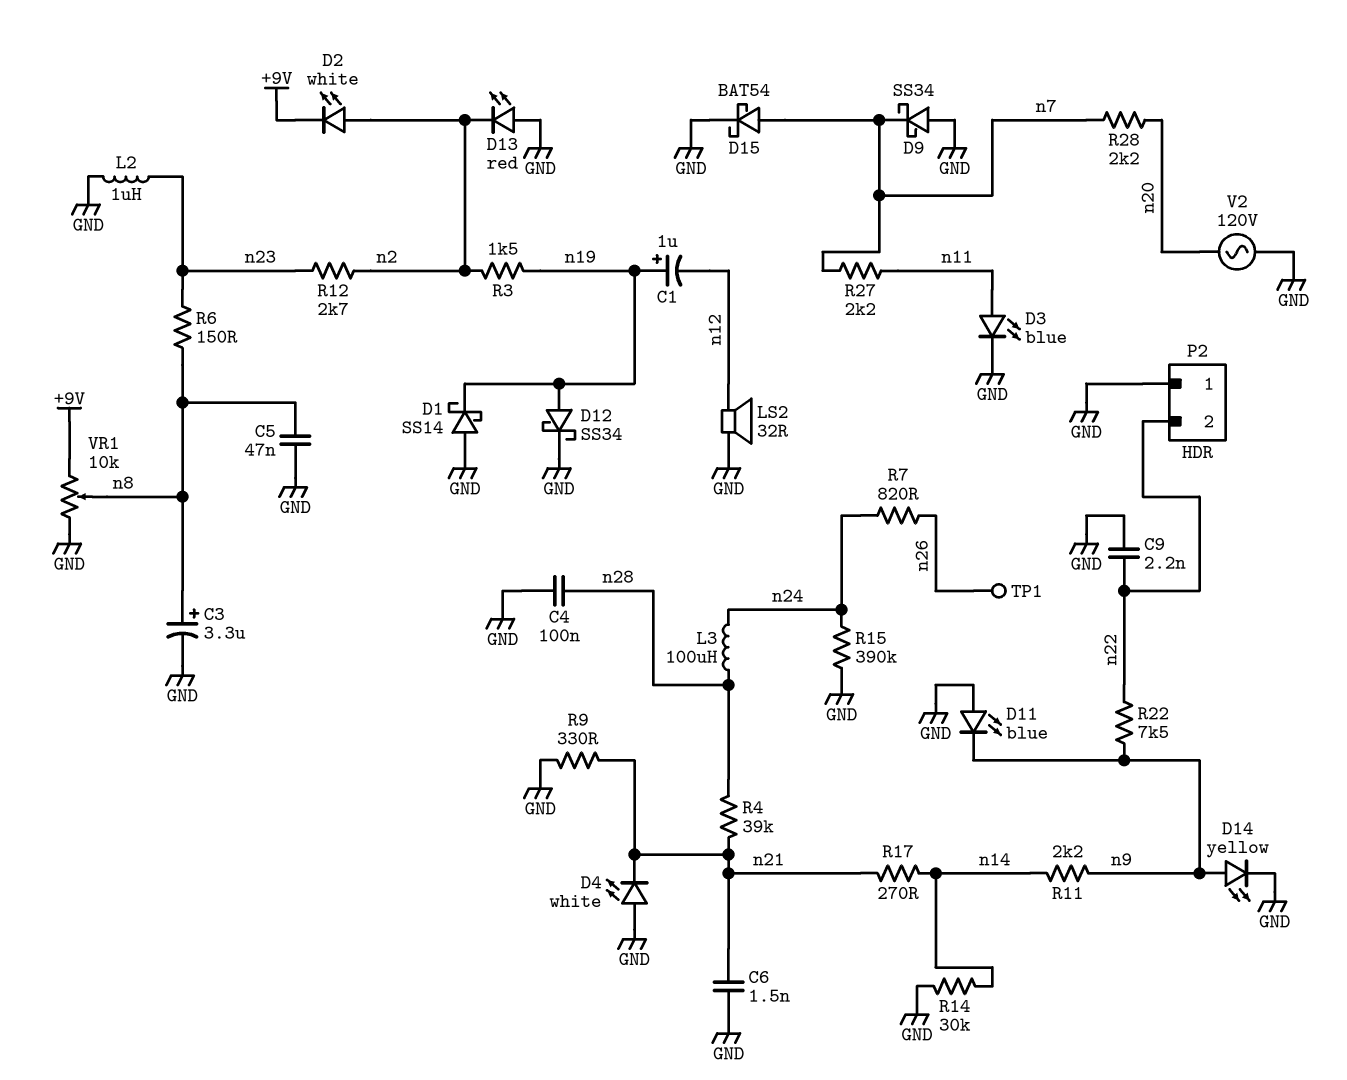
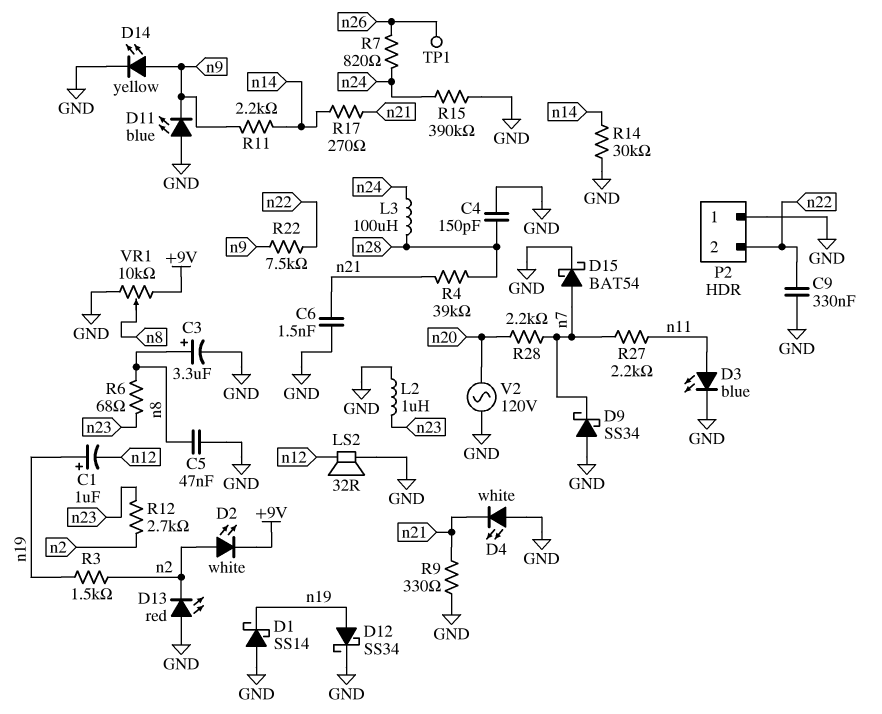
C4: 100nF (GND, n28) -> 150pF (GND, n28)
C9: 2.2nF (GND, n22) -> 330nF (GND, n22)
R6: 150 (n8, n23) -> 68 (n8, n23)

